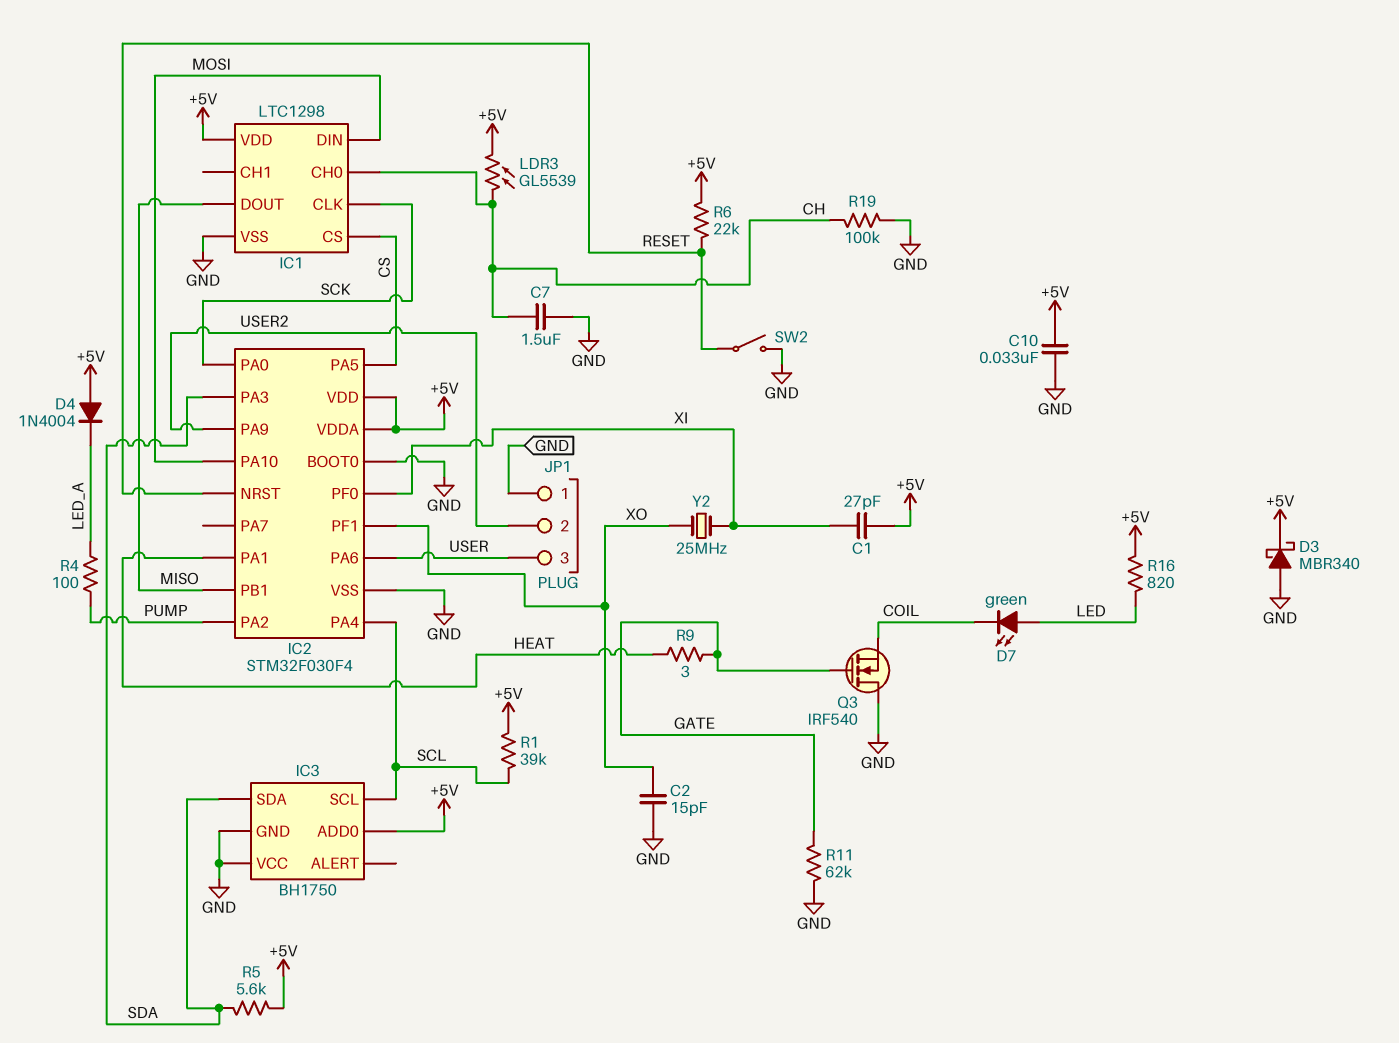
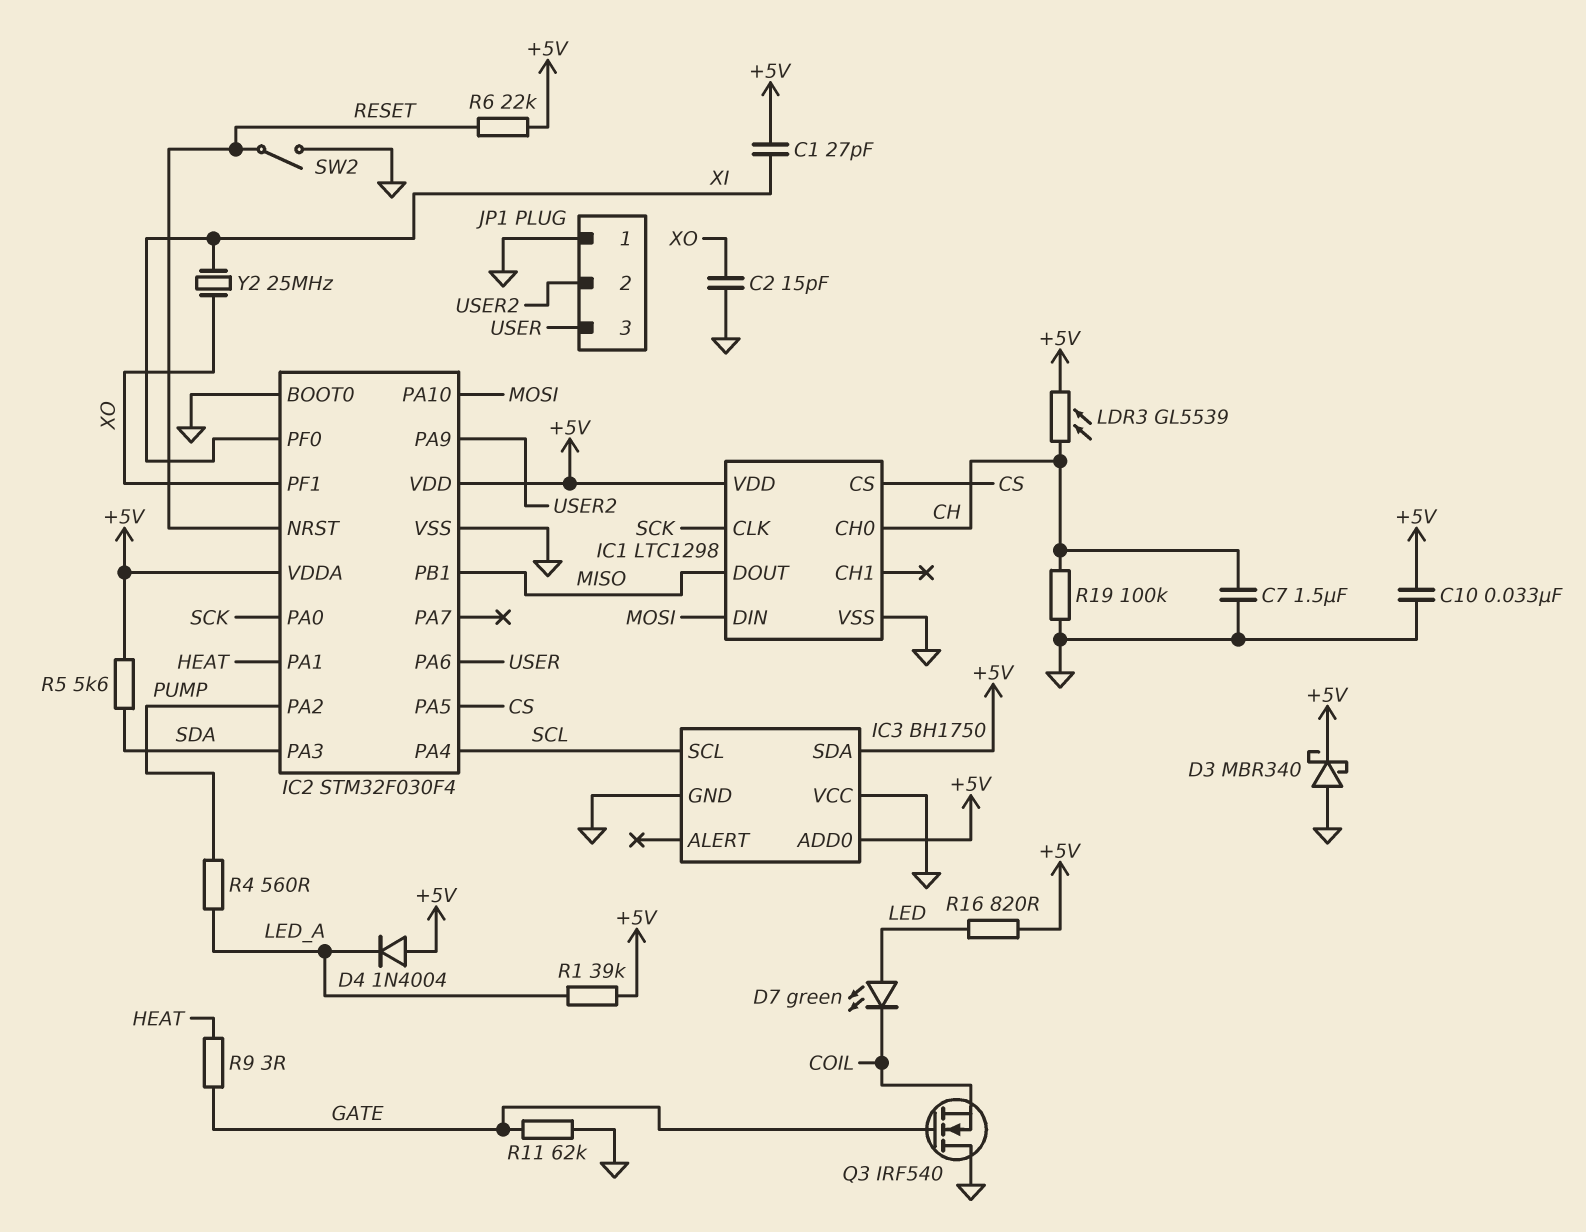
IC3 pin SDA: SDA -> +5V
R1: 39k (+5V, SCL) -> 39k (+5V, LED_A)
R4: 100 (LED_A, PUMP) -> 560 (LED_A, PUMP)

